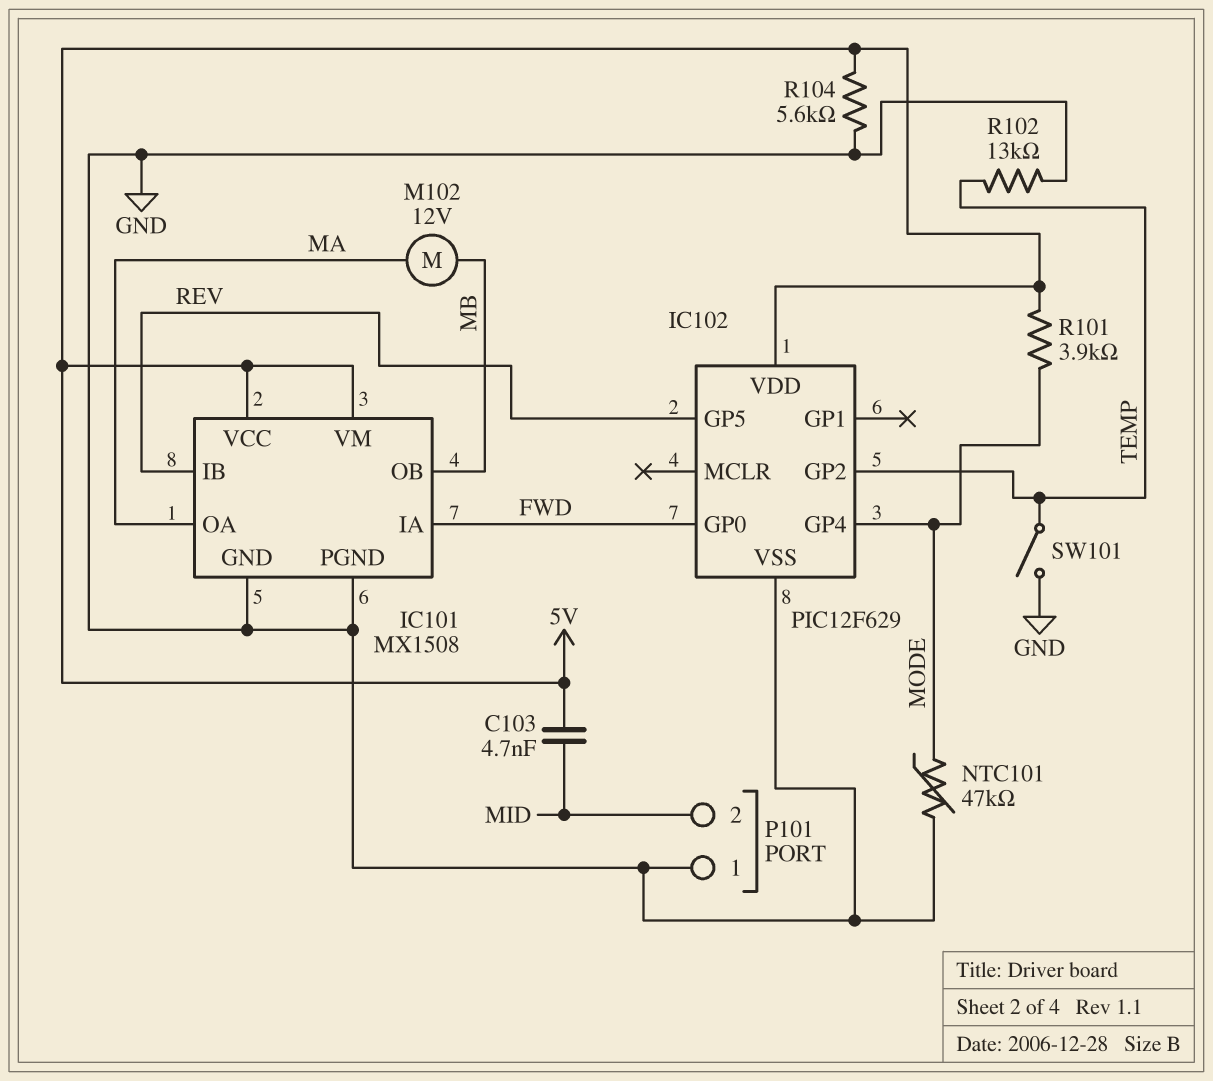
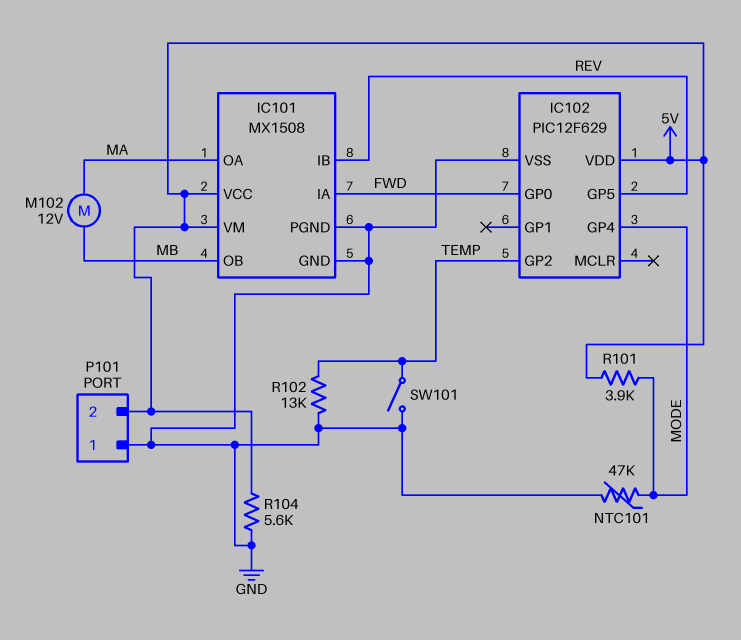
C103: 4.7nF (5V, MID) -> none
P101 pin 2: MID -> 5V

